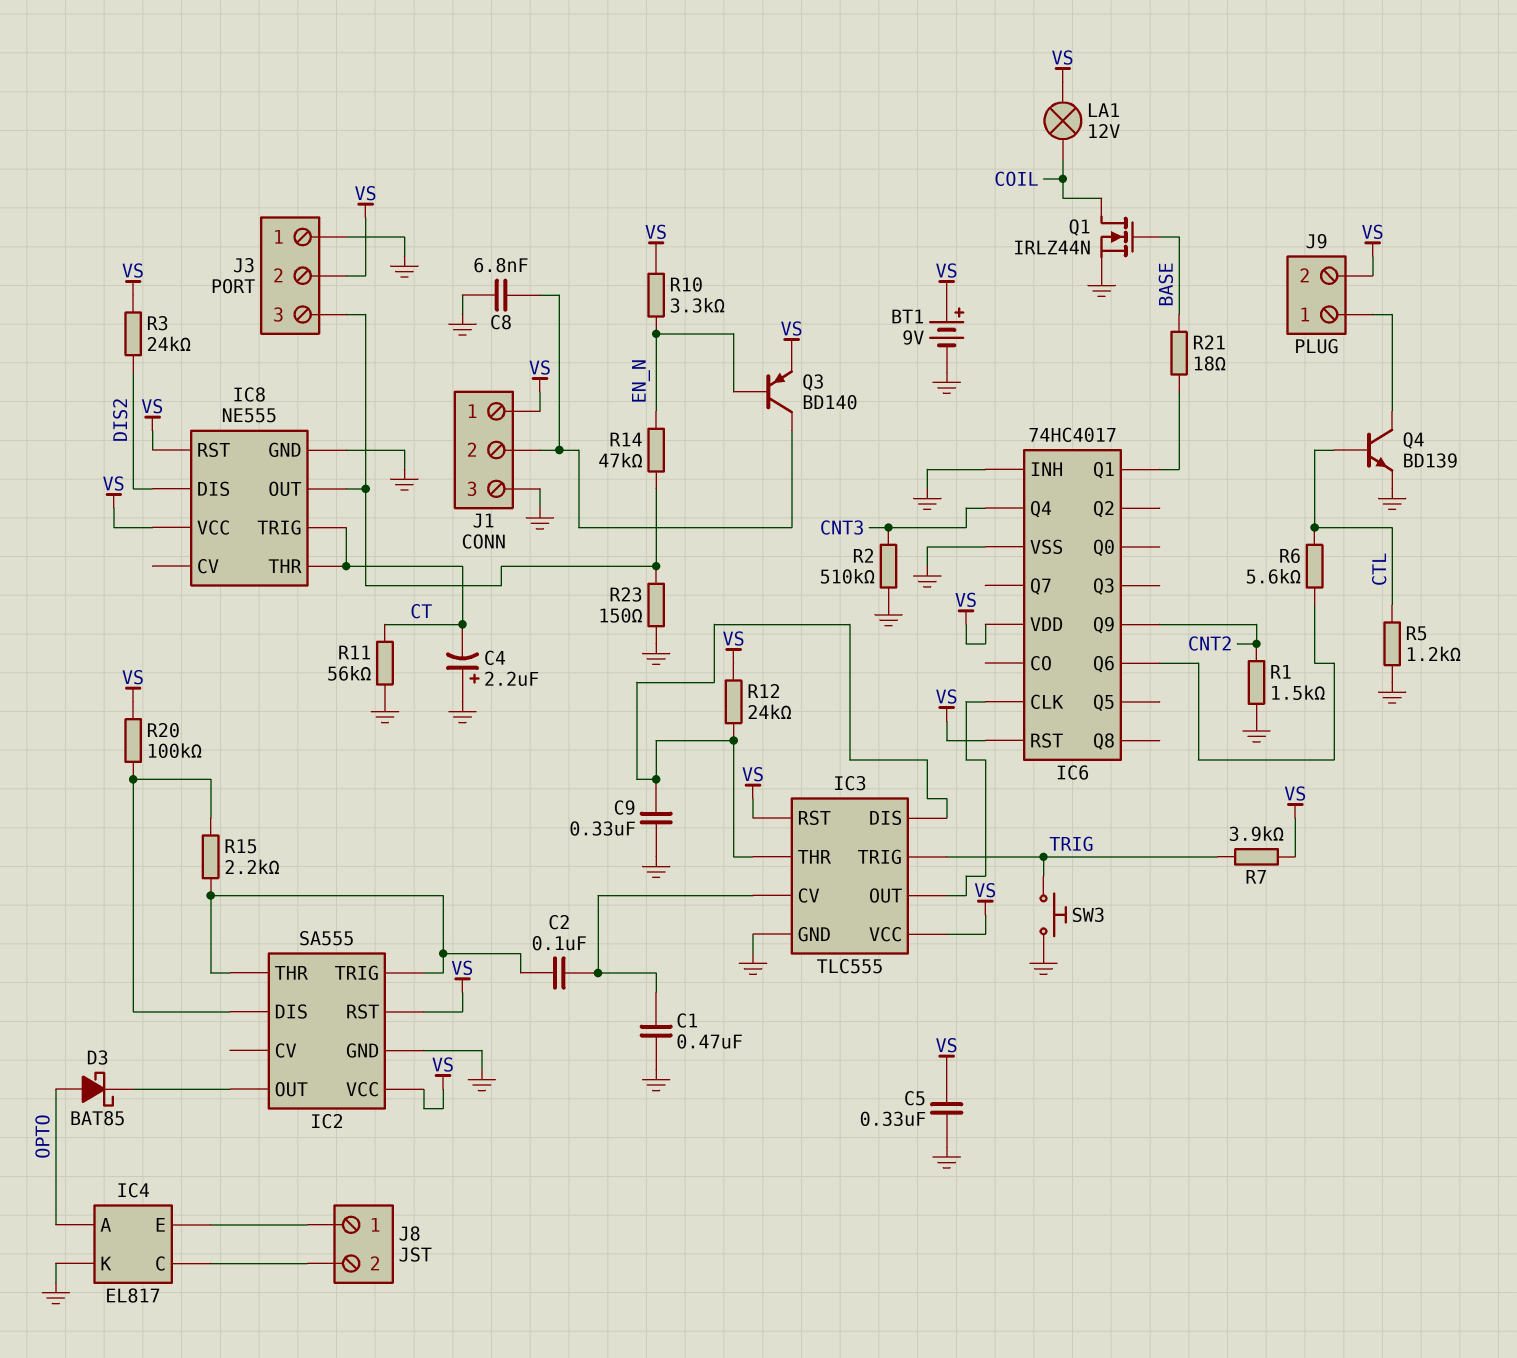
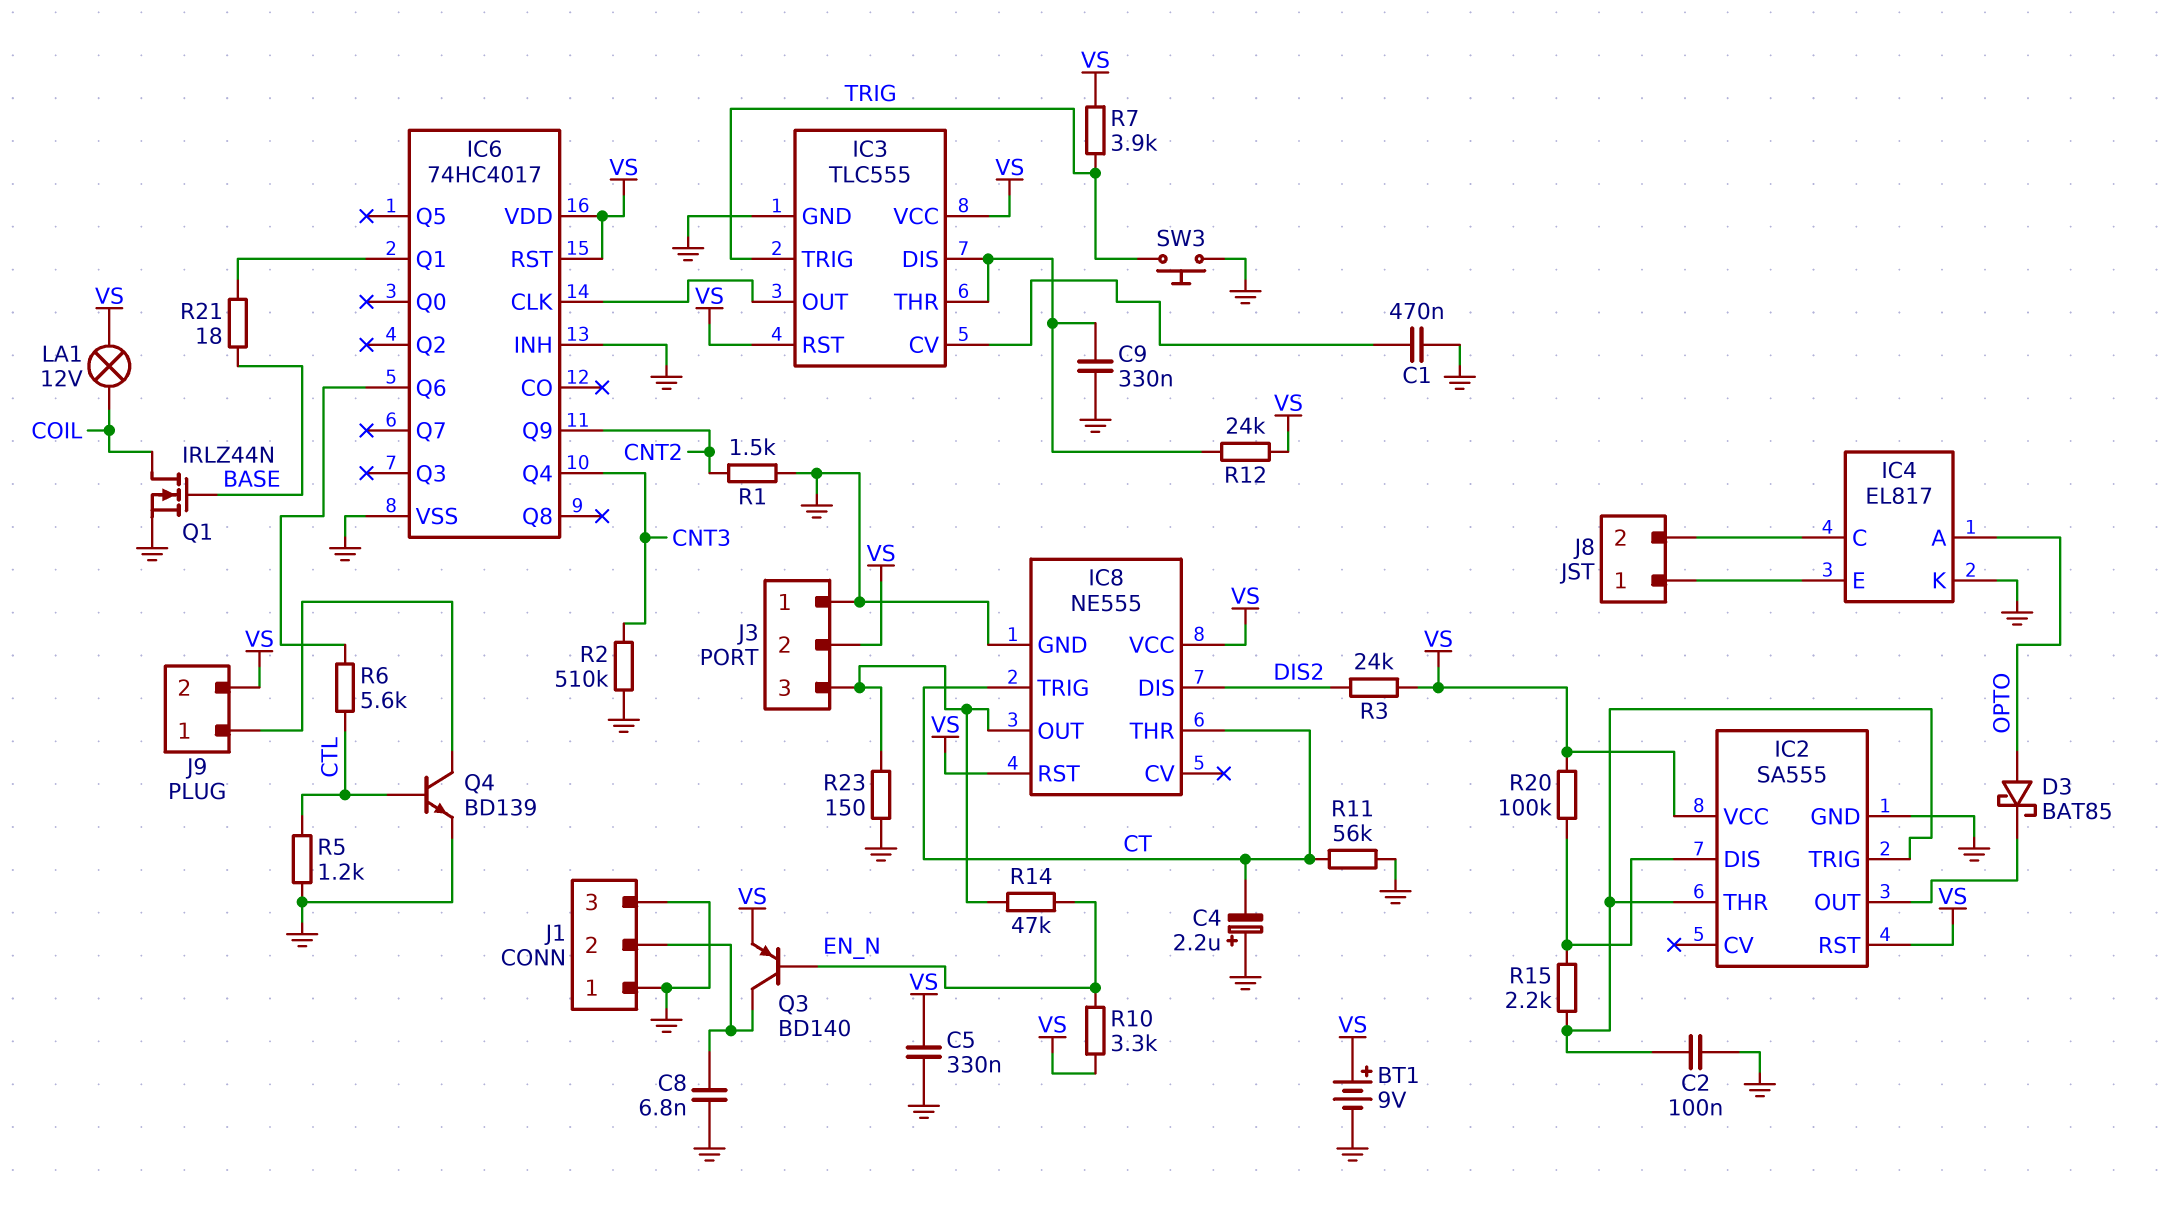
C2: 100nF (IC2/THR, IC3/CV) -> 100nF (GND, IC2/THR)
J1 pin 1: VS -> GND

